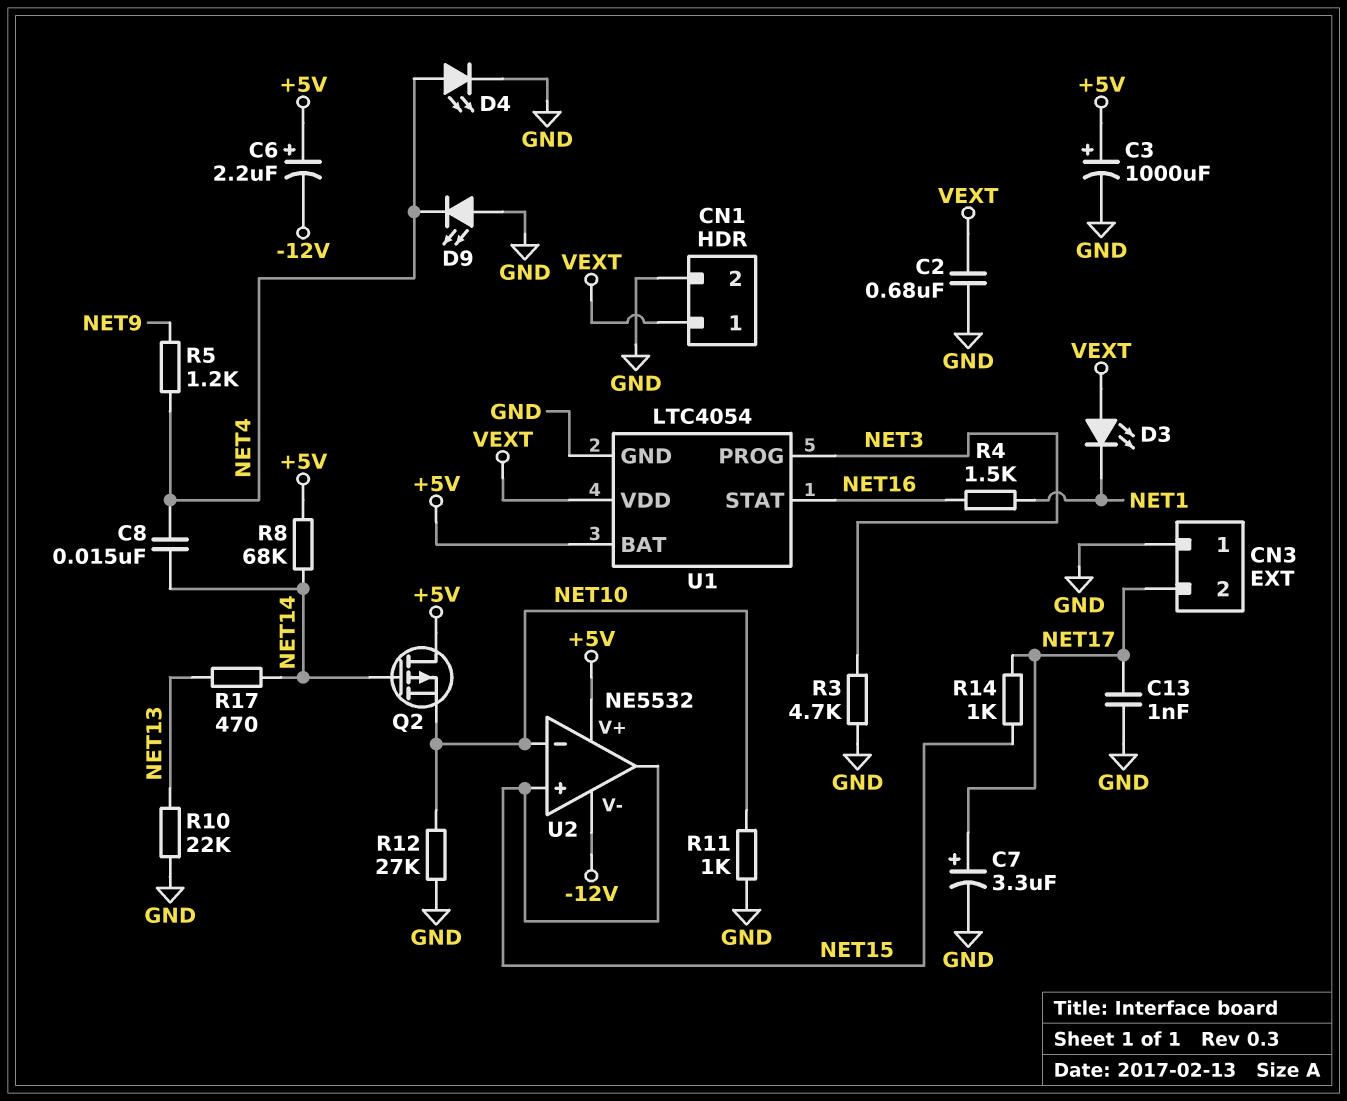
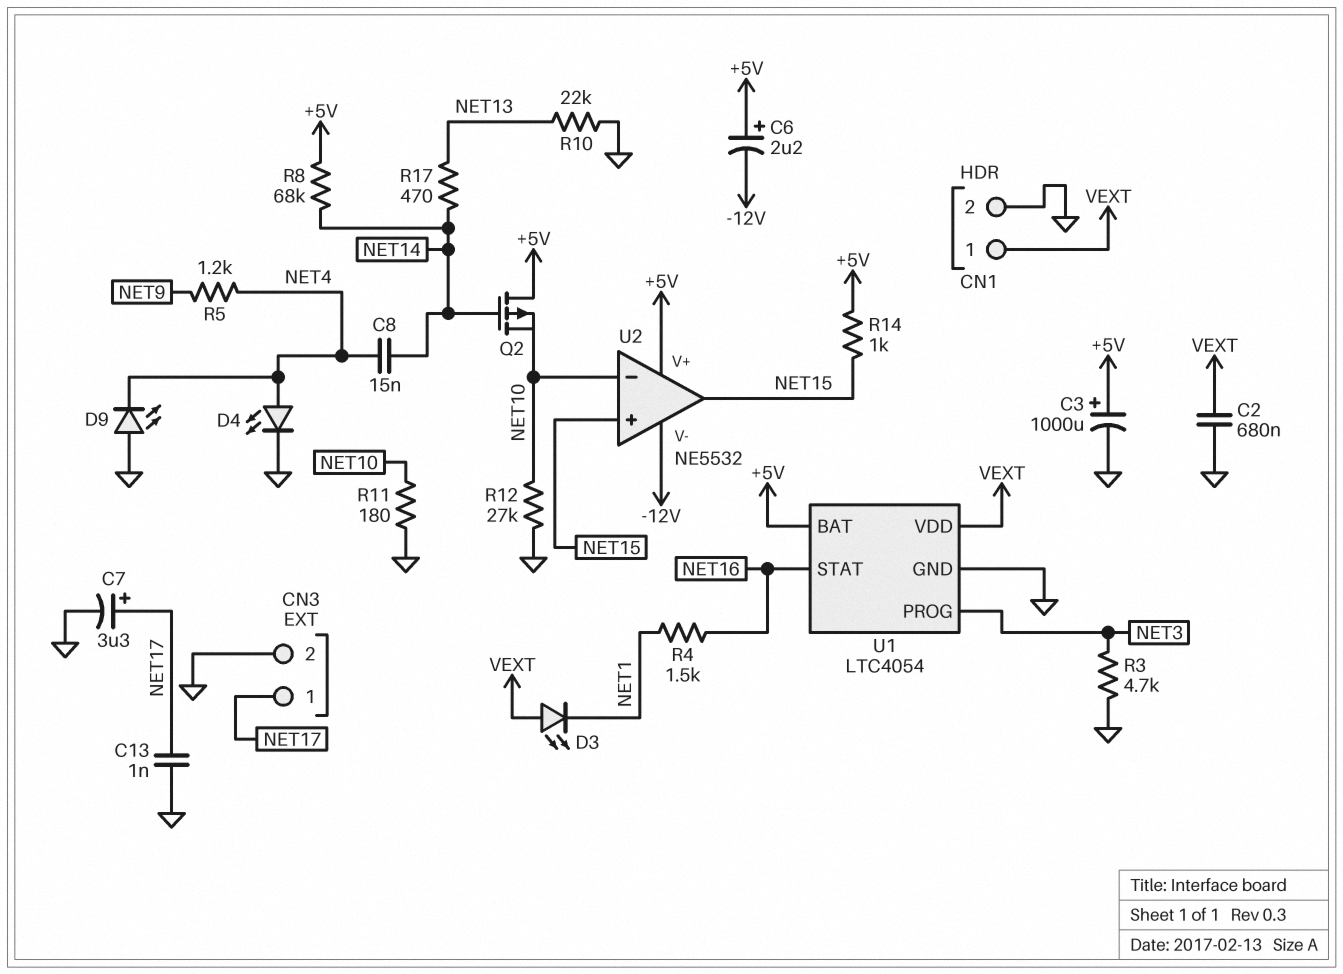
CN3 pin 1: GND -> NET17
CN3 pin 2: NET17 -> GND
R11: 1k (GND, NET10) -> 180 (GND, NET10)
R14: 1k (NET15, NET17) -> 1k (+5V, NET15)

